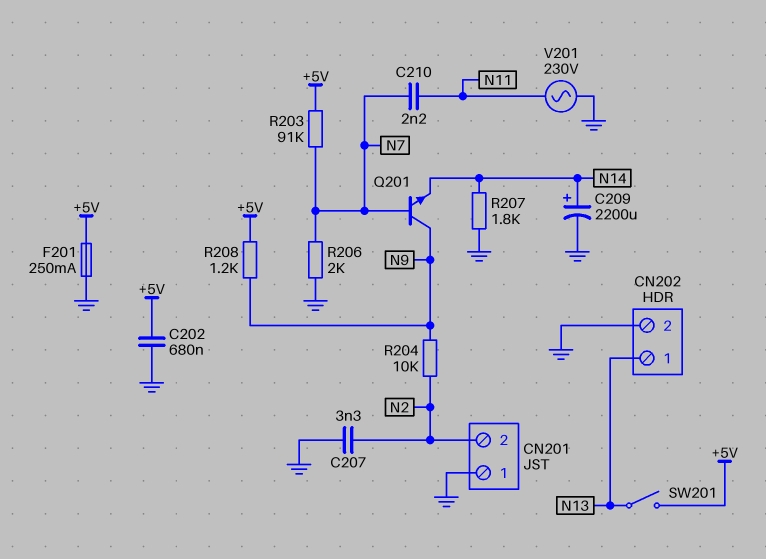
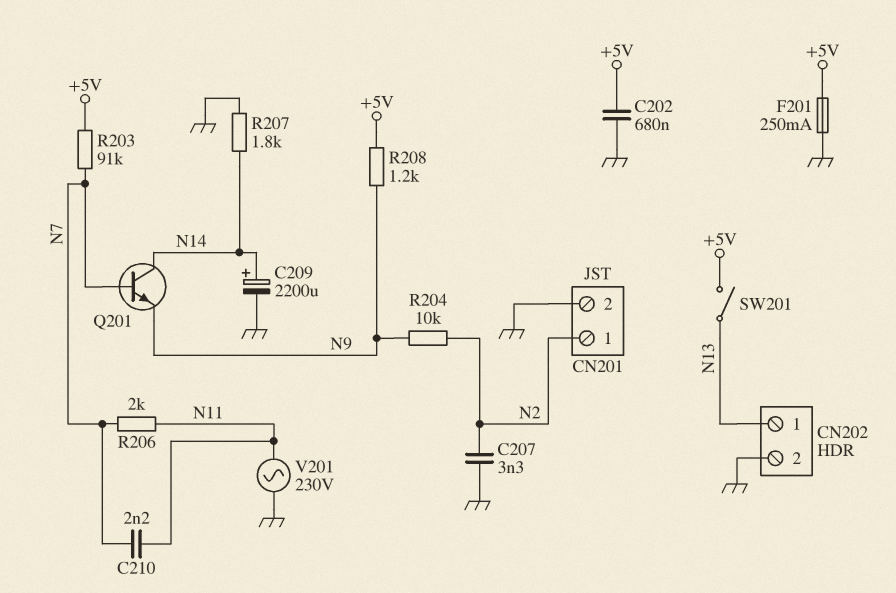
CN201 pin 1: GND -> N2
CN201 pin 2: N2 -> GND
Q201: NPN (B N7, C N9, E N14) -> NPN (B N7, C N14, E N9)
R206: 2k (GND, N7) -> 2k (N7, N11)

